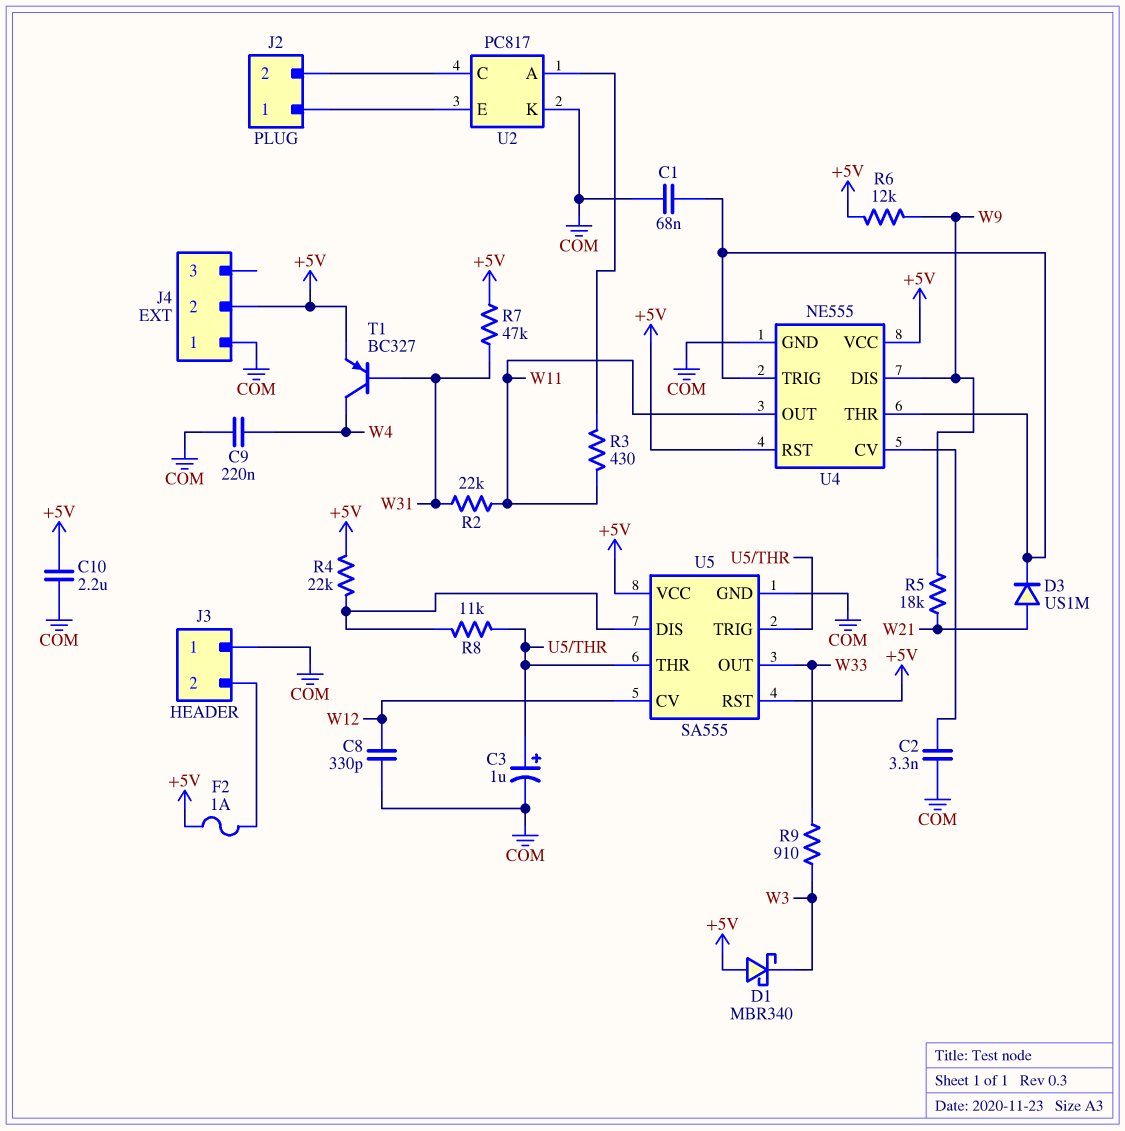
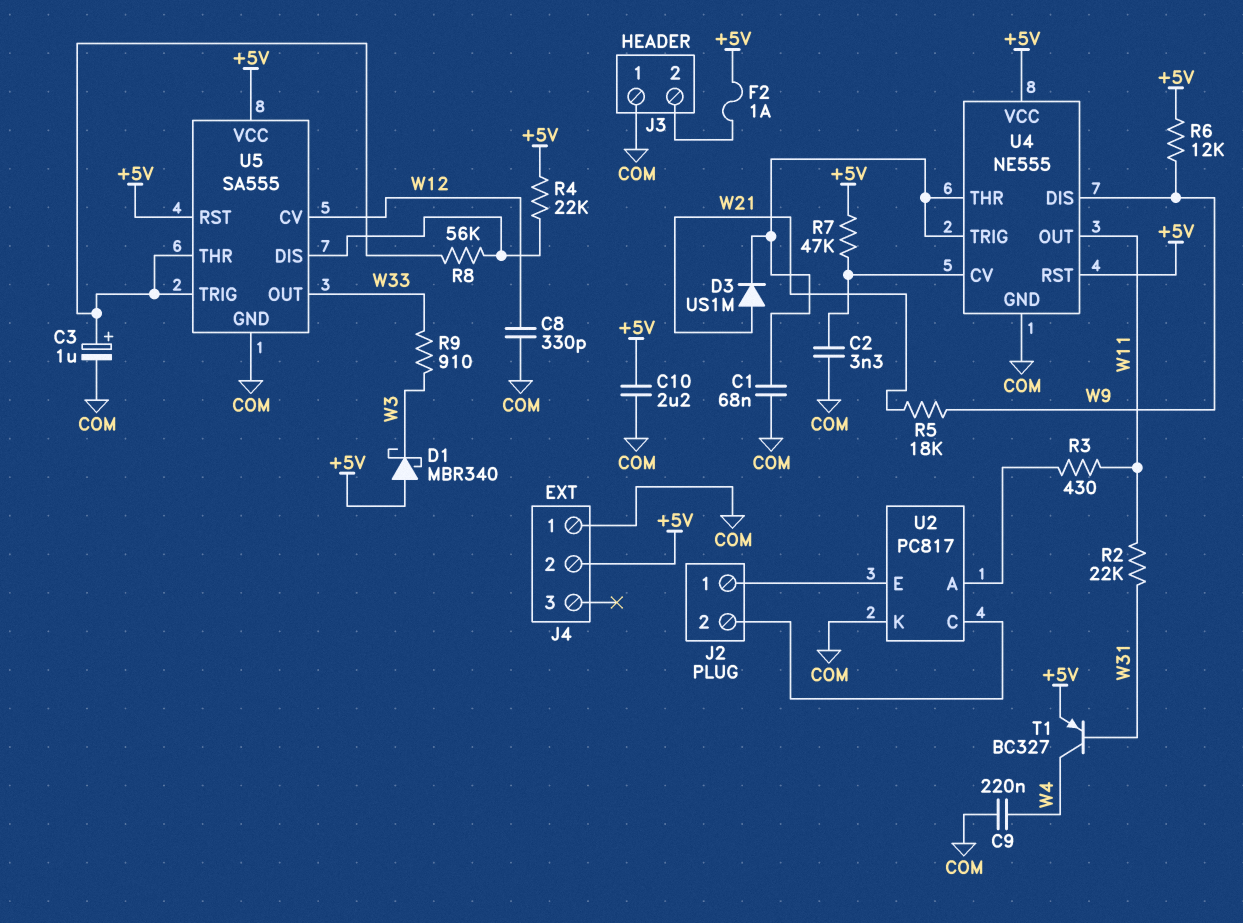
R7: 47k (+5V, W31) -> 47k (+5V, U4/CV)
R8: 11k (U5/DIS, U5/THR) -> 56k (U5/DIS, U5/THR)

